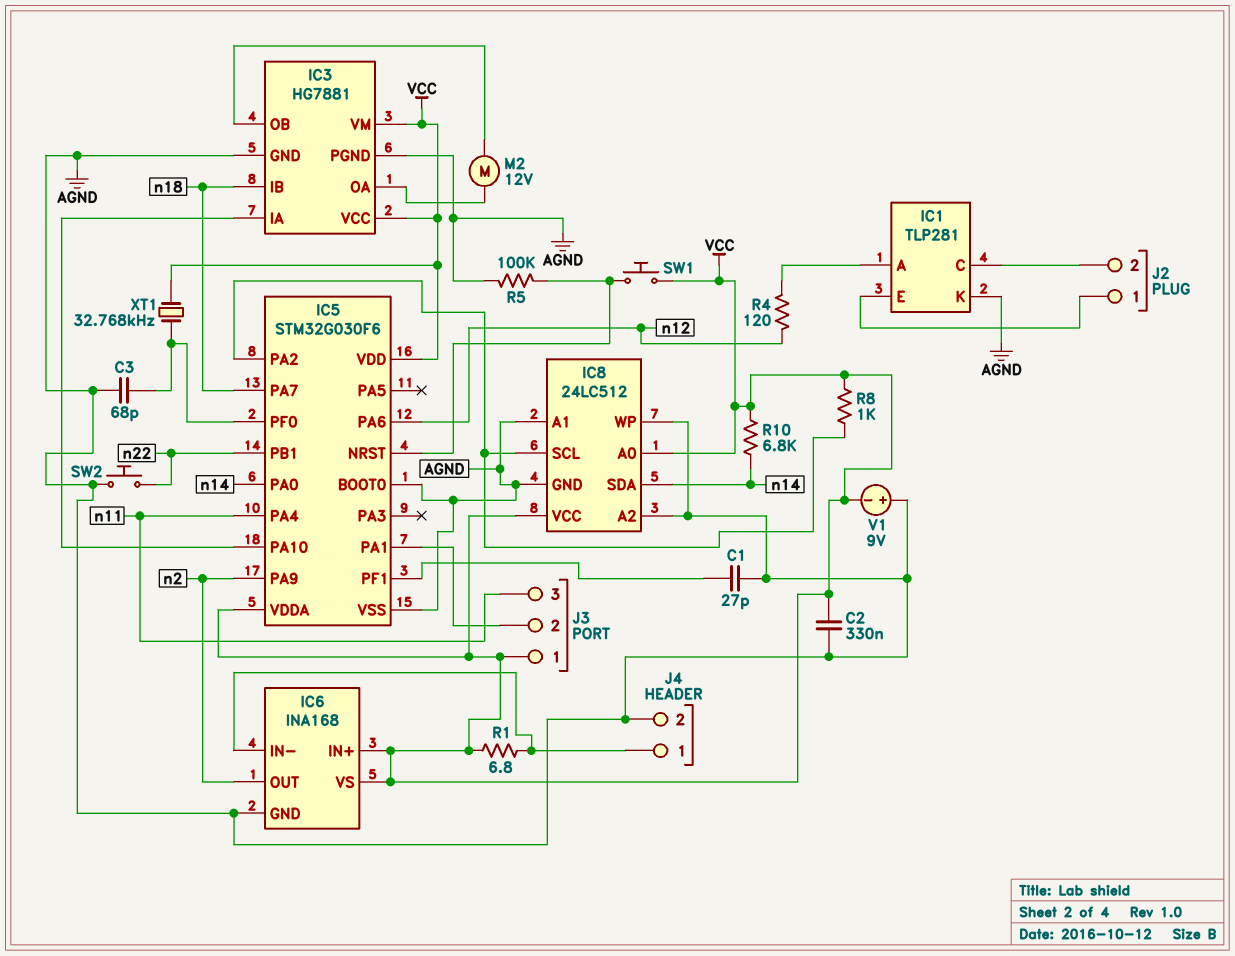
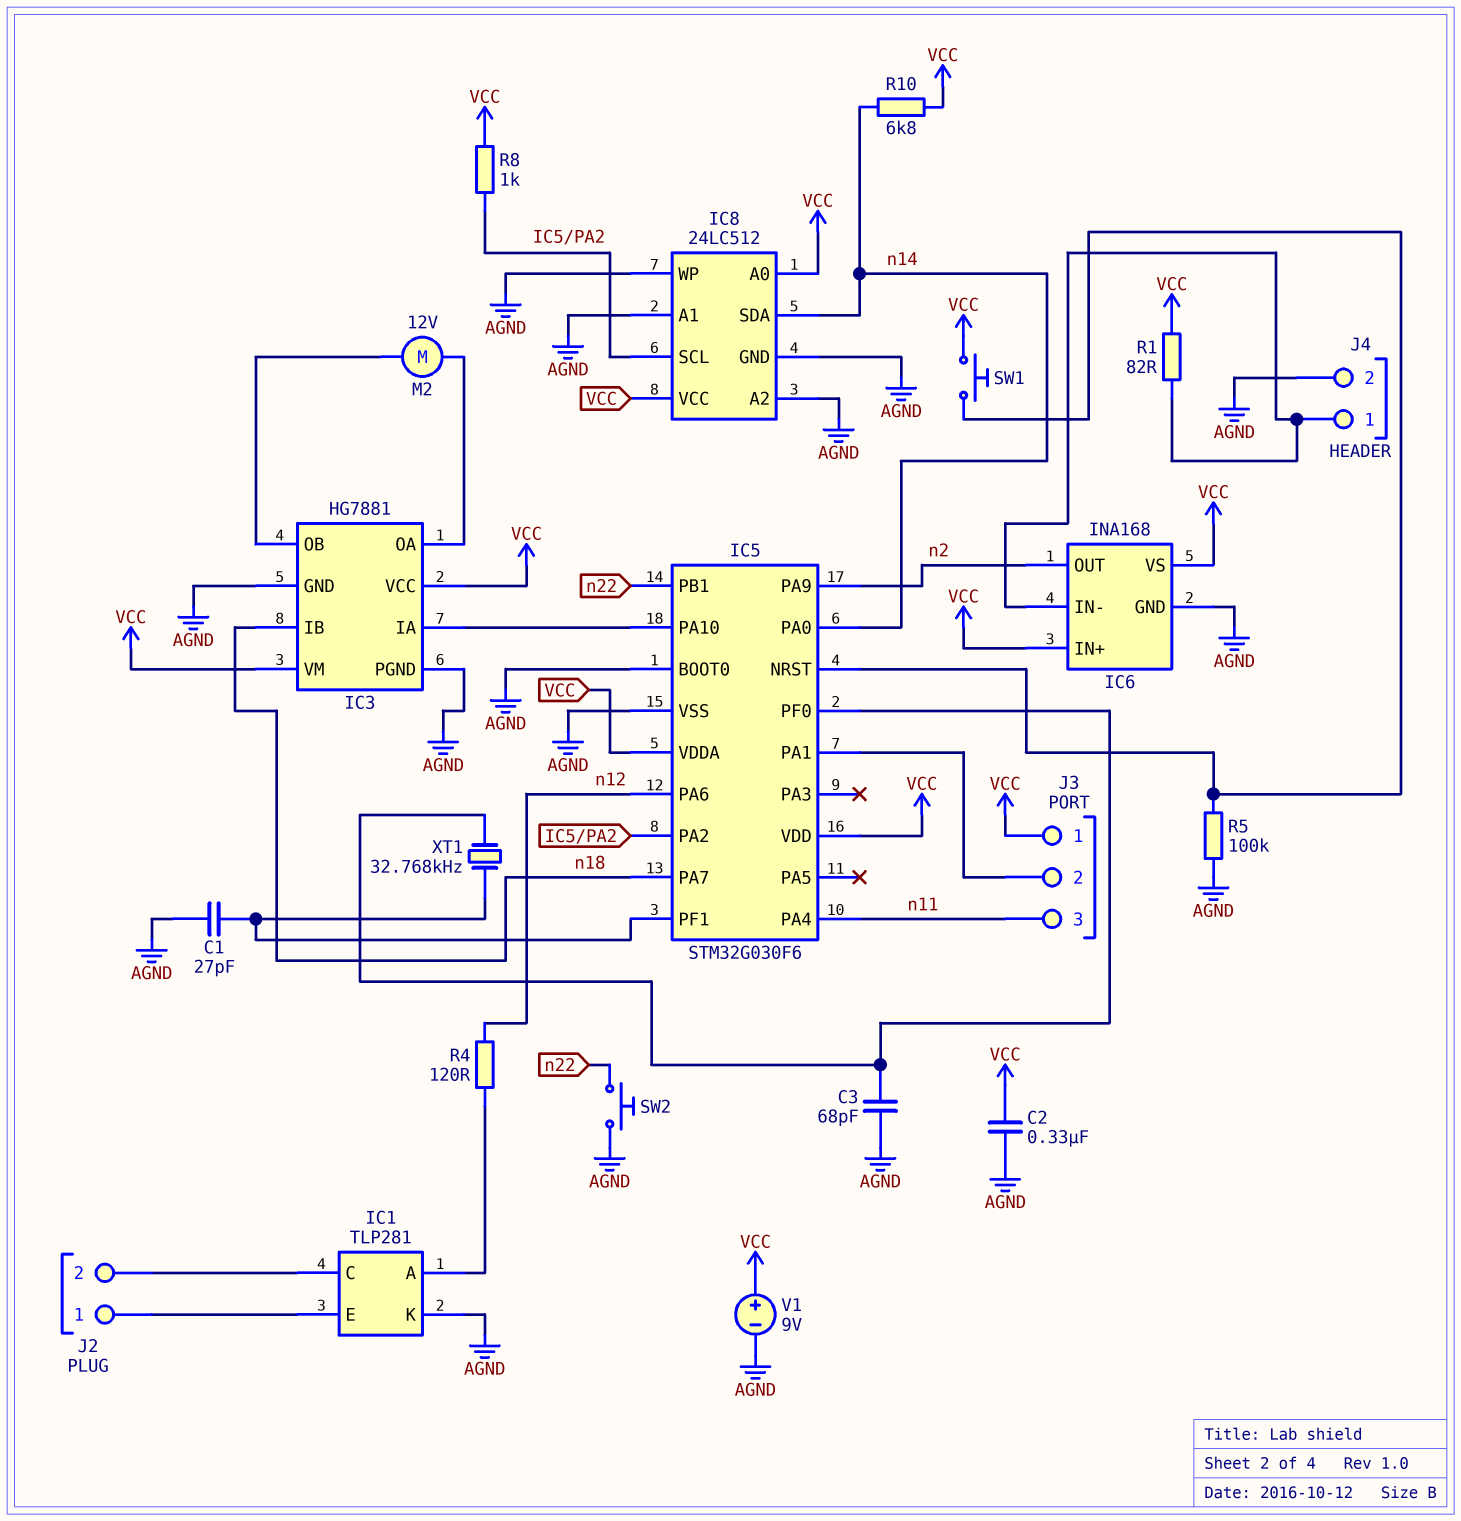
R1: 6.8 (IC6/IN-, VCC) -> 82 (IC6/IN-, VCC)
V1: 9V (plus AGND, minus VCC) -> 9V (plus VCC, minus AGND)
XT1: 32.768kHz (IC5/PF0, VCC) -> 32.768kHz (IC5/PF0, IC5/PF1)

